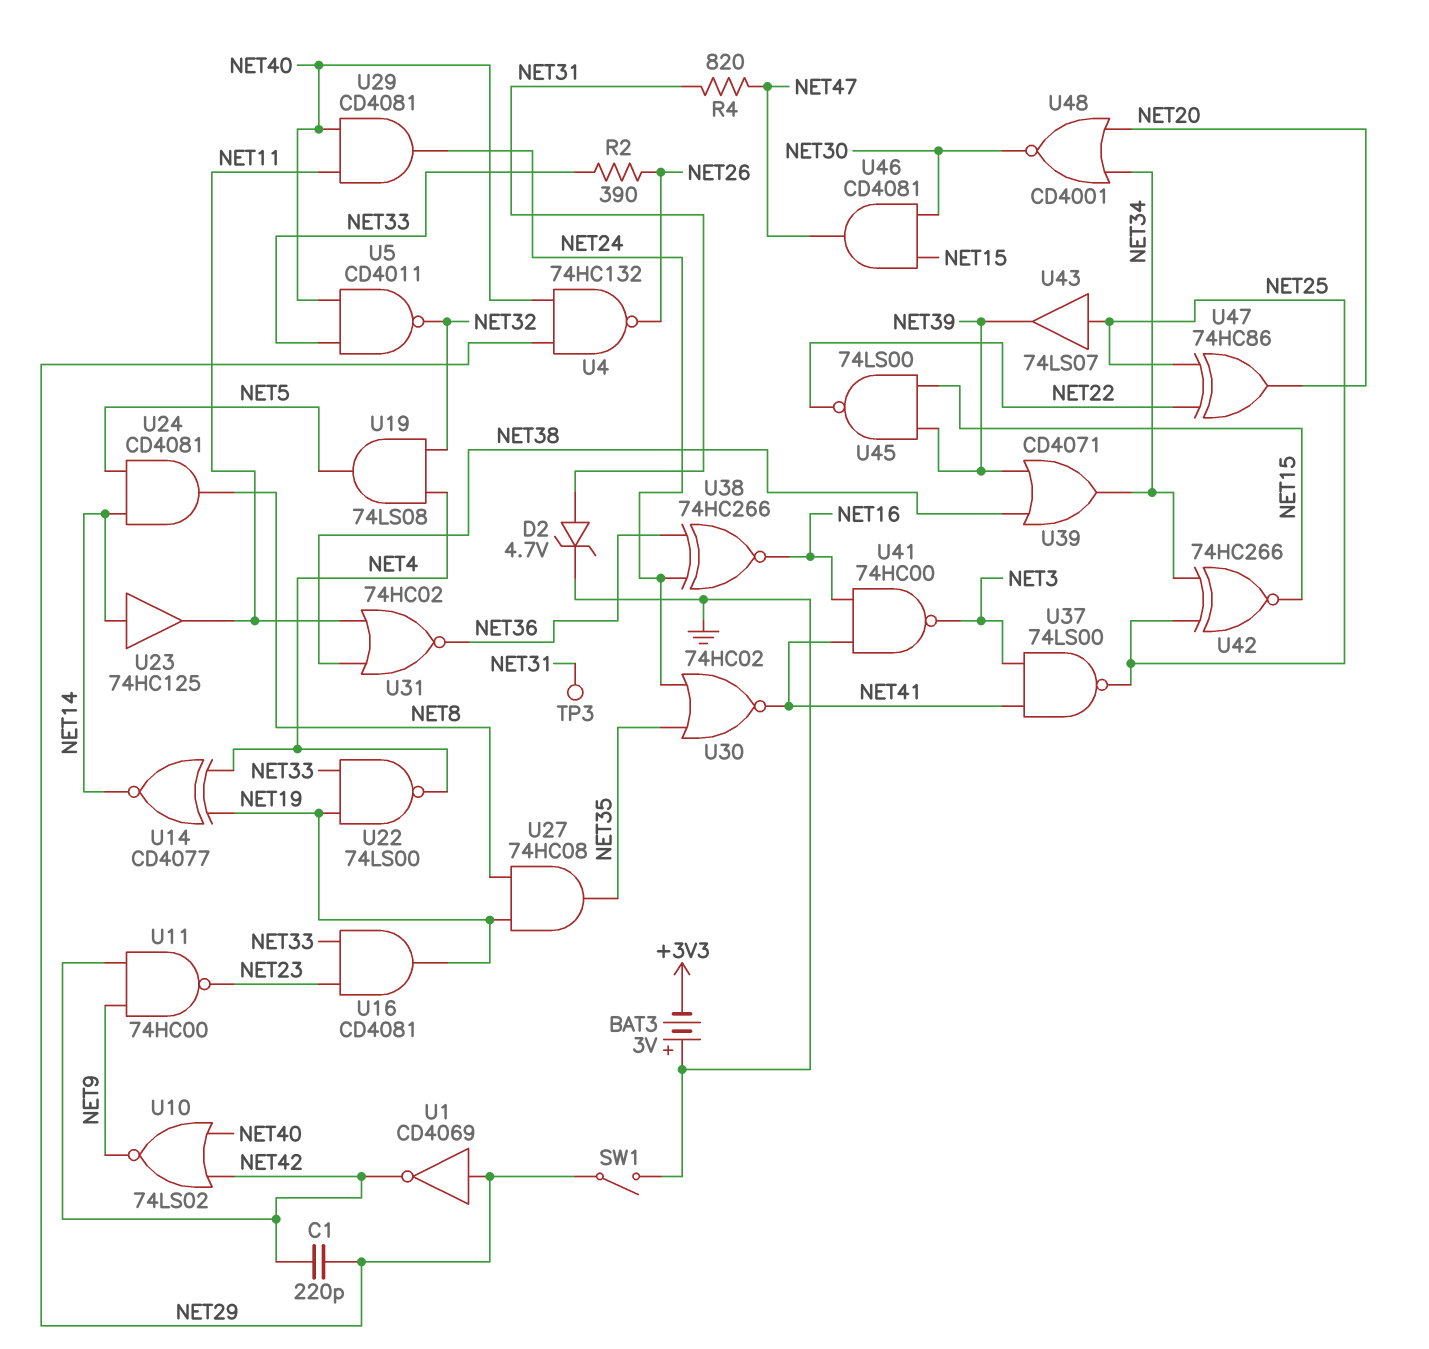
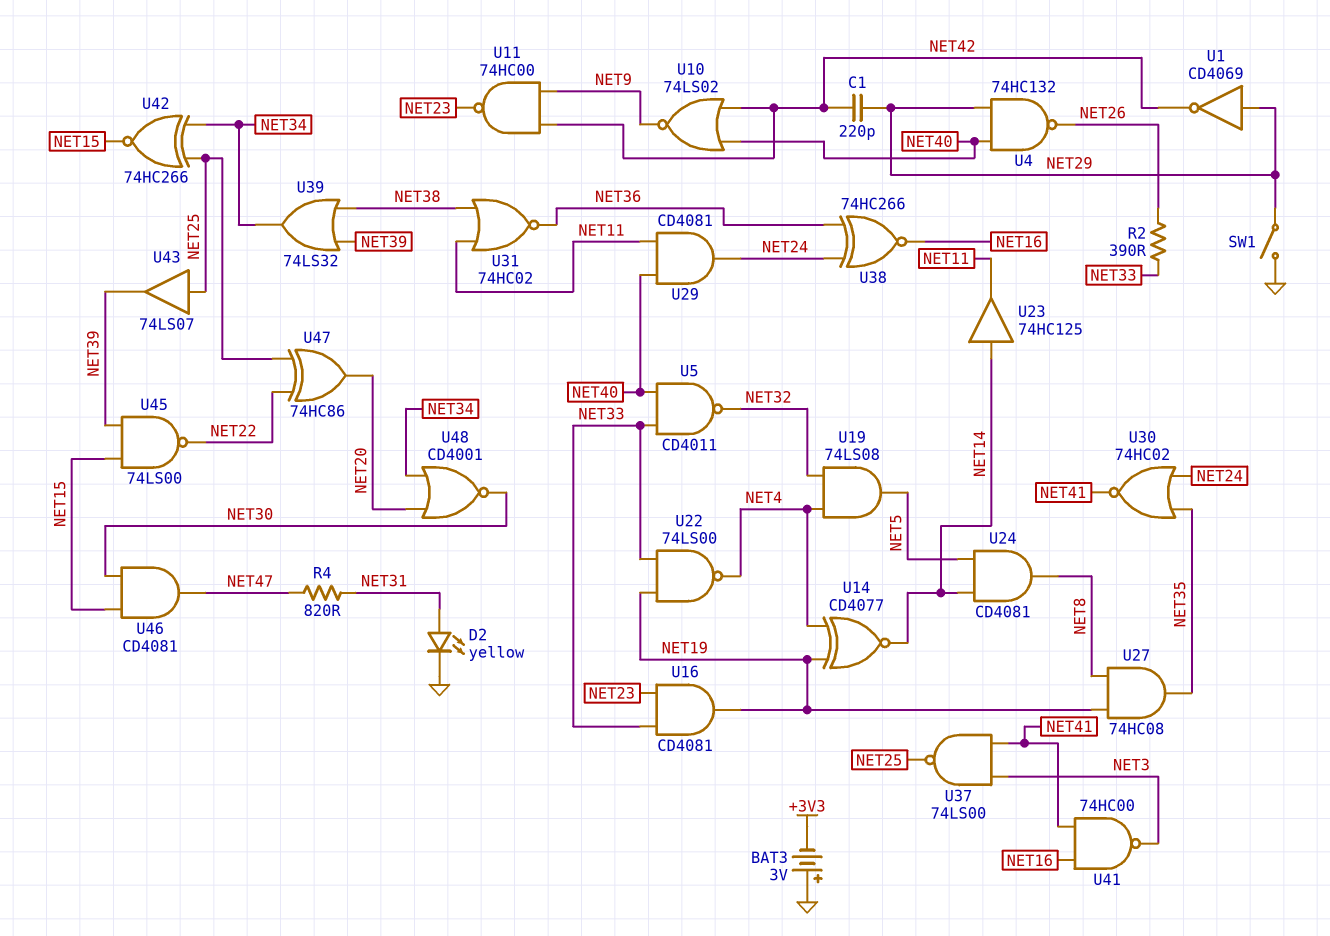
D2: zener 4.7V (A NET31, K GND) -> LED yellow (A NET31, K GND)
TP3: test point (NET31) -> none
U39: OR CD4071 (in NET38, in NET39, out NET34) -> OR 74LS32 (in NET38, in NET39, out NET34)

